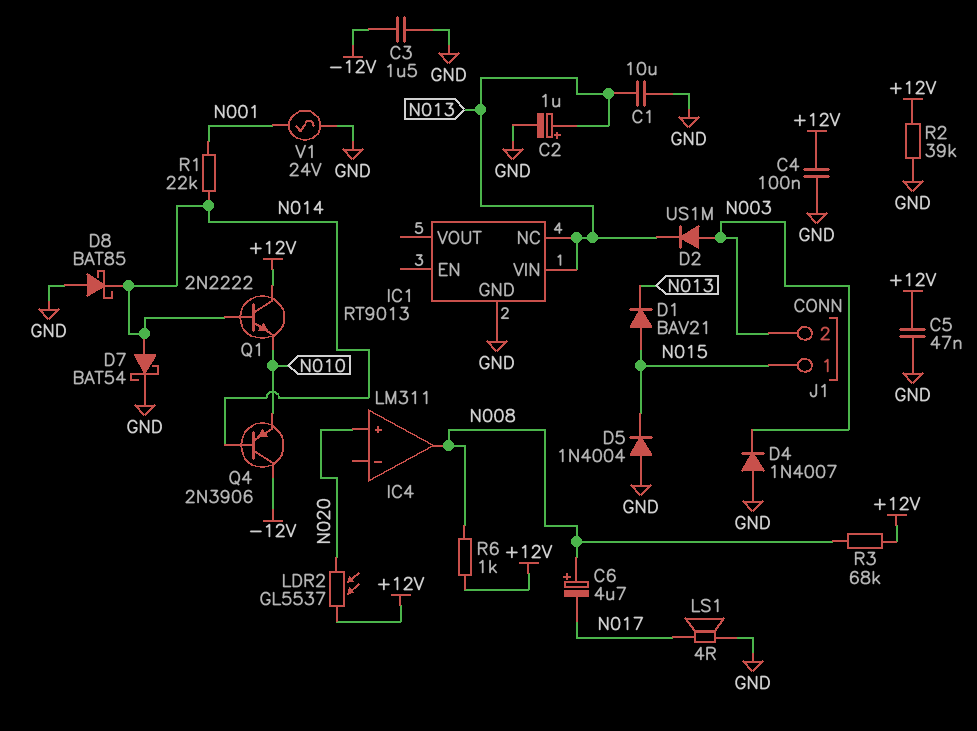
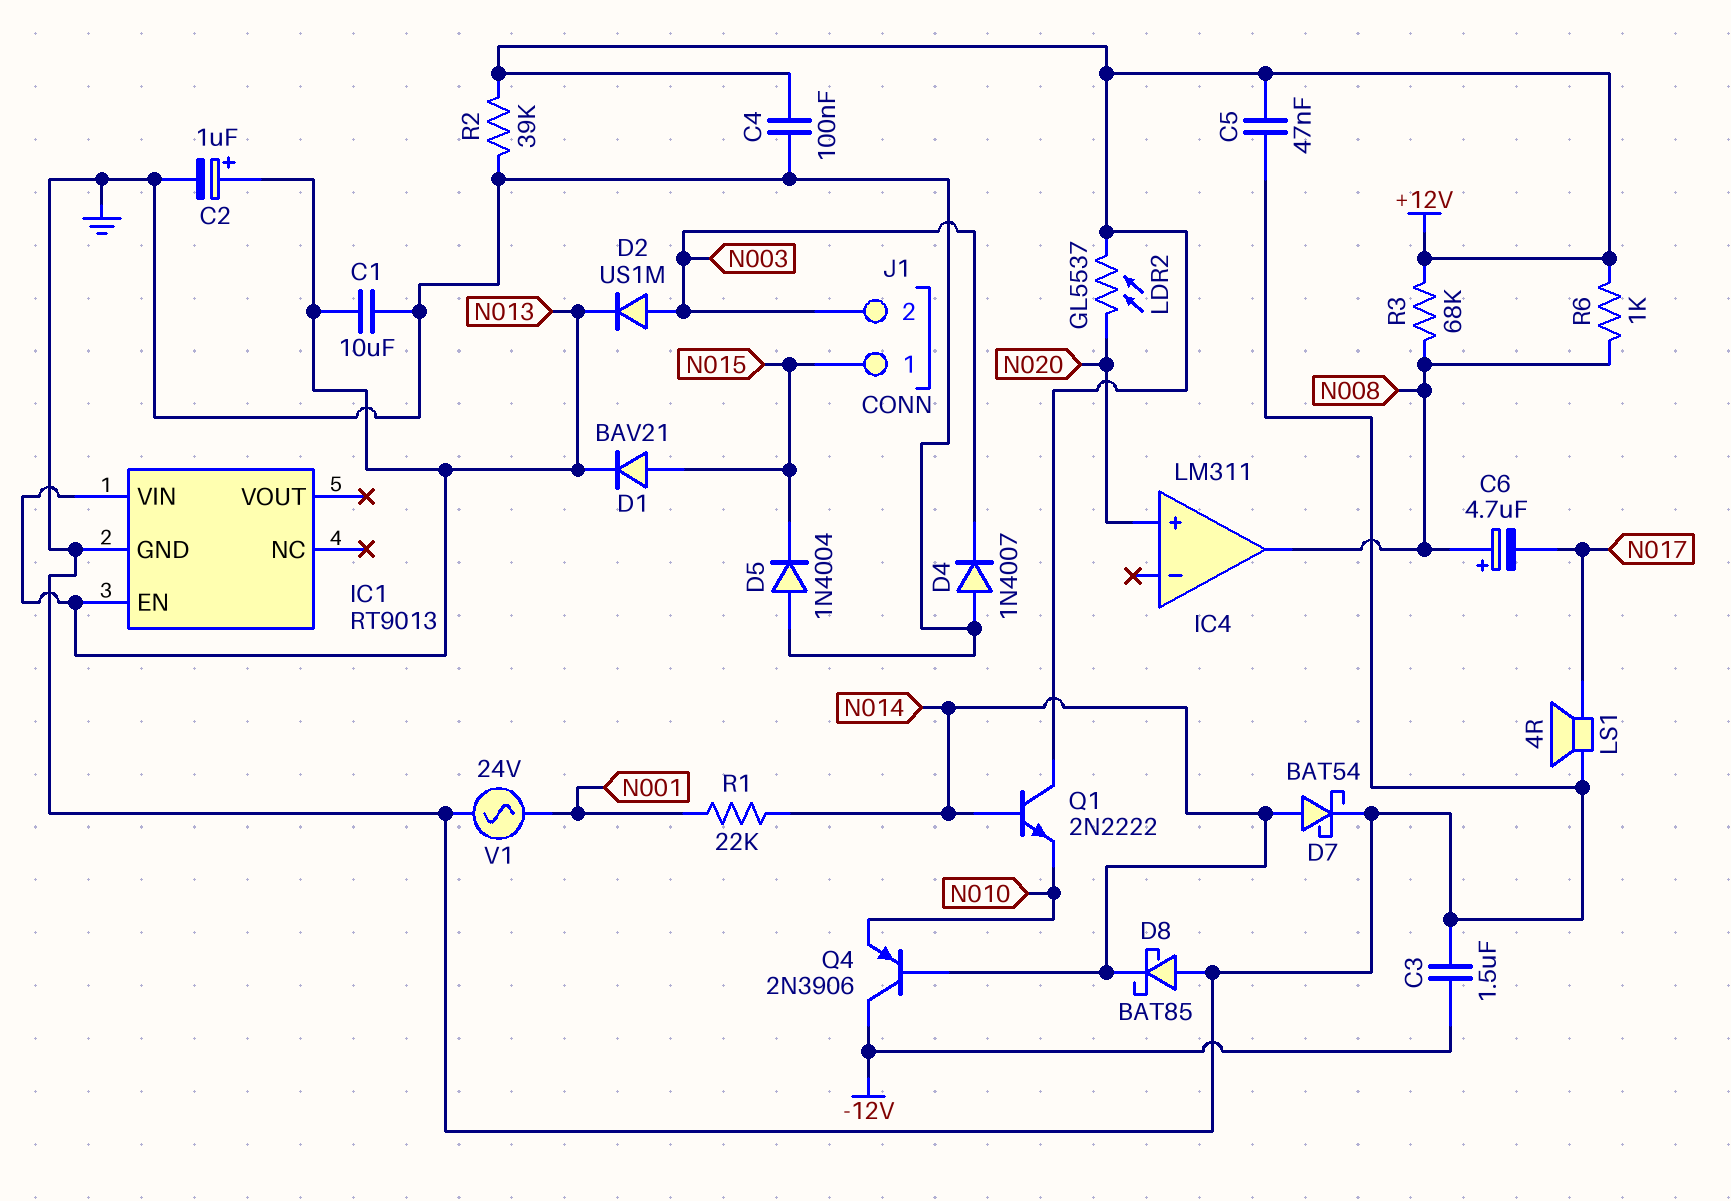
IC1 pin EN: none -> N013
IC1 pin NC: N013 -> none

